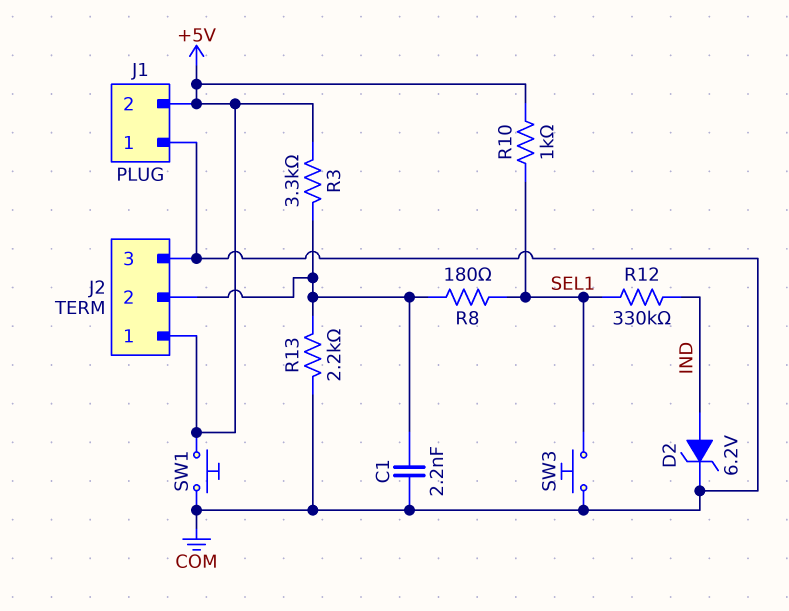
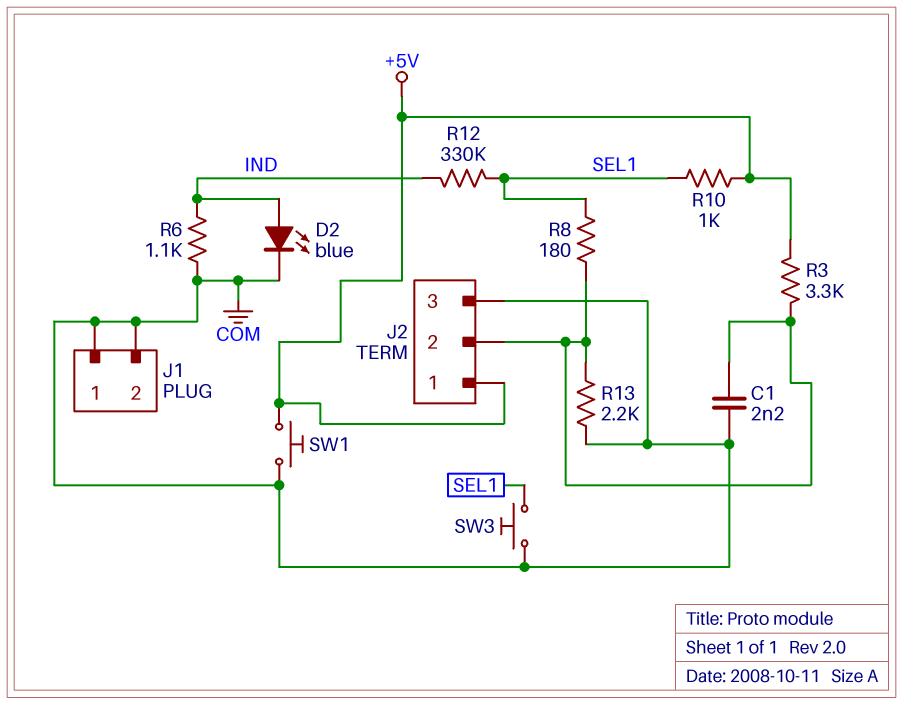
D2: zener 6.2V (A IND, K COM) -> LED blue (A IND, K COM)
J1 pin 2: +5V -> COM
R6: none -> 1.1k (COM, IND)

